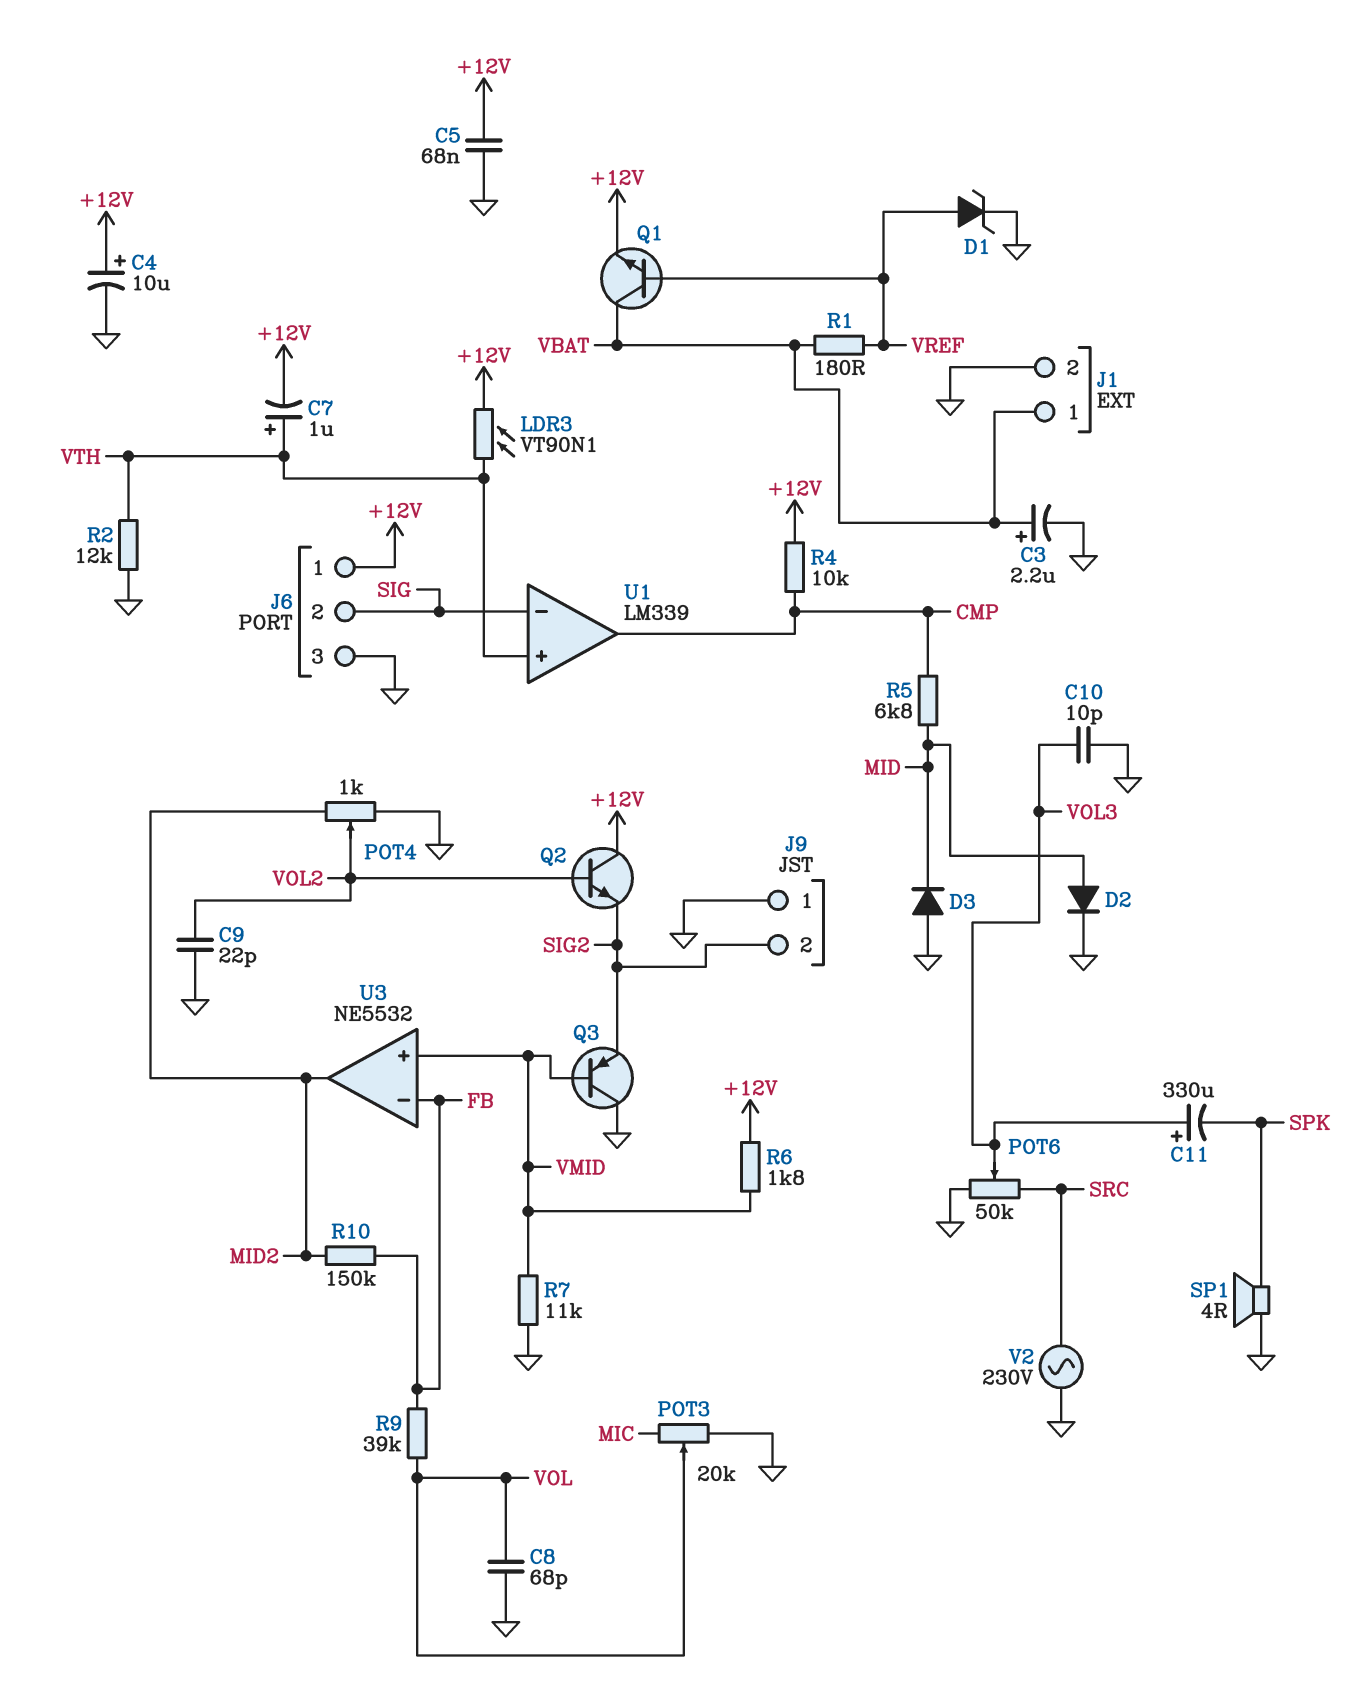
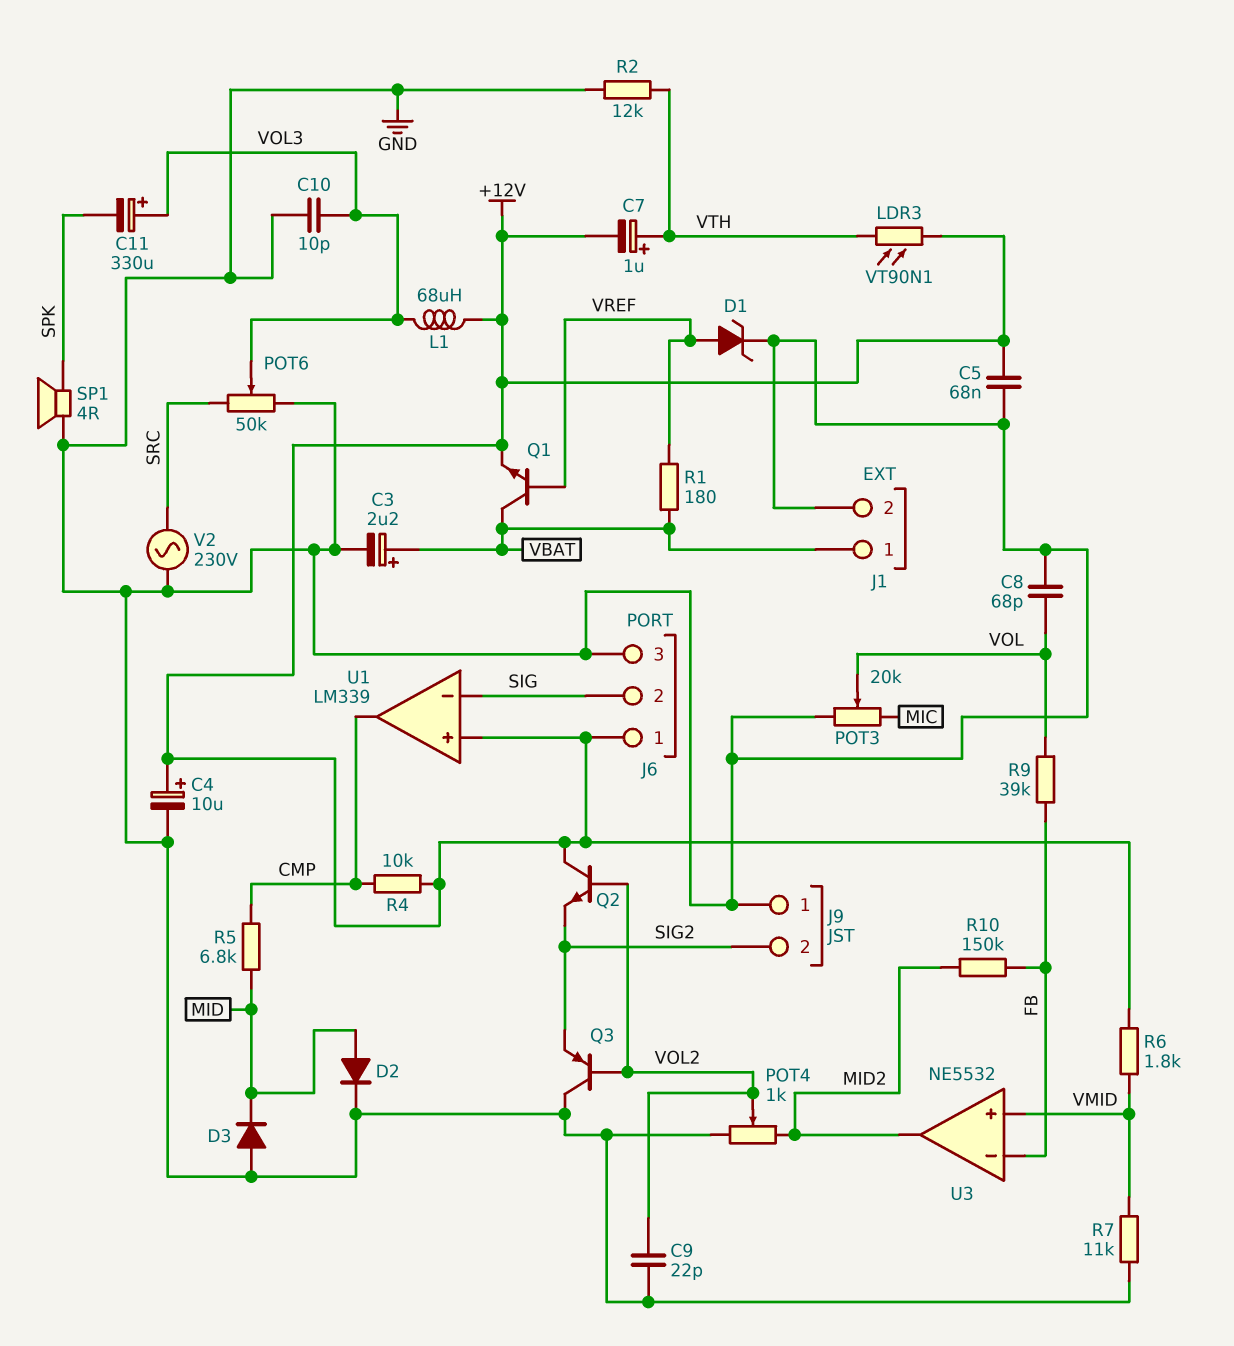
L1: none -> 68uH (+12V, VOL3)
Q3: PNP (B VMID, C GND, E SIG2) -> PNP (B VOL2, C GND, E SIG2)
U1 pin in+: VTH -> +12V

